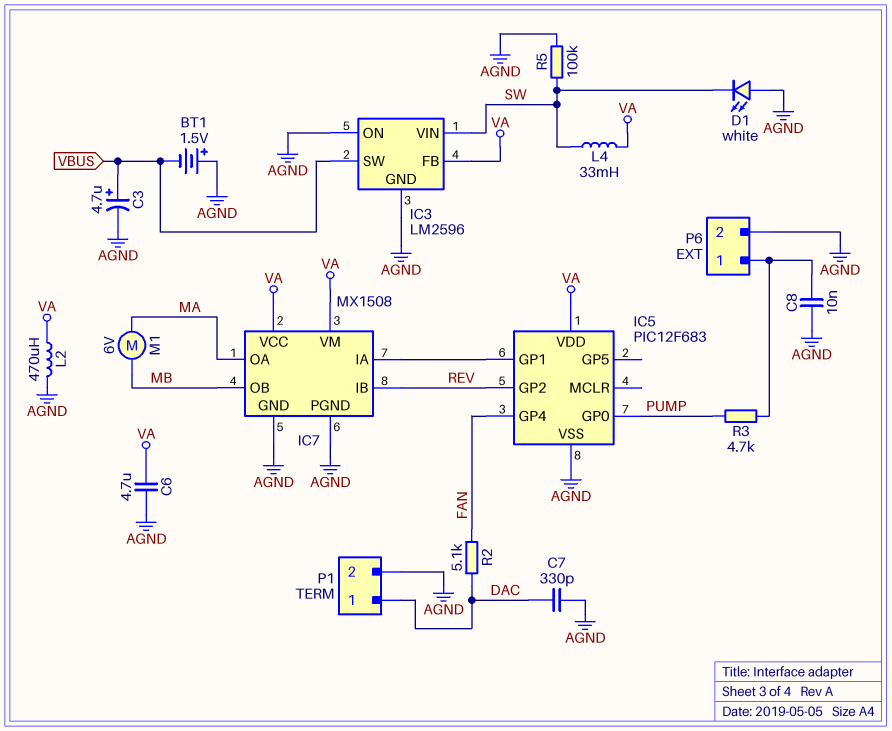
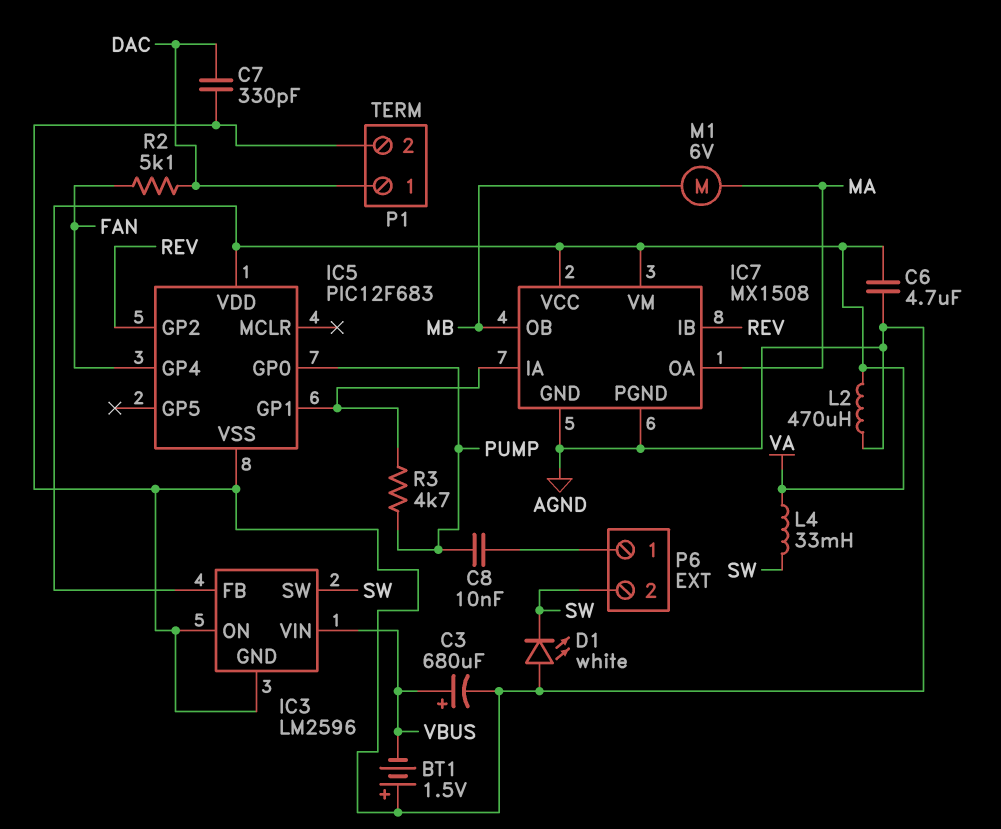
C3: 4.7uF (plus VBUS, minus AGND) -> 680uF (plus VBUS, minus AGND)
C8: 10nF (AGND, P6/1) -> 10nF (P6/1, PUMP)
IC3 pin SW: VBUS -> SW
IC3 pin VIN: SW -> VBUS
P6 pin 2: AGND -> SW
R3: 4.7k (P6/1, PUMP) -> 4.7k (IC5/GP1, PUMP)
R5: 100k (AGND, SW) -> none

